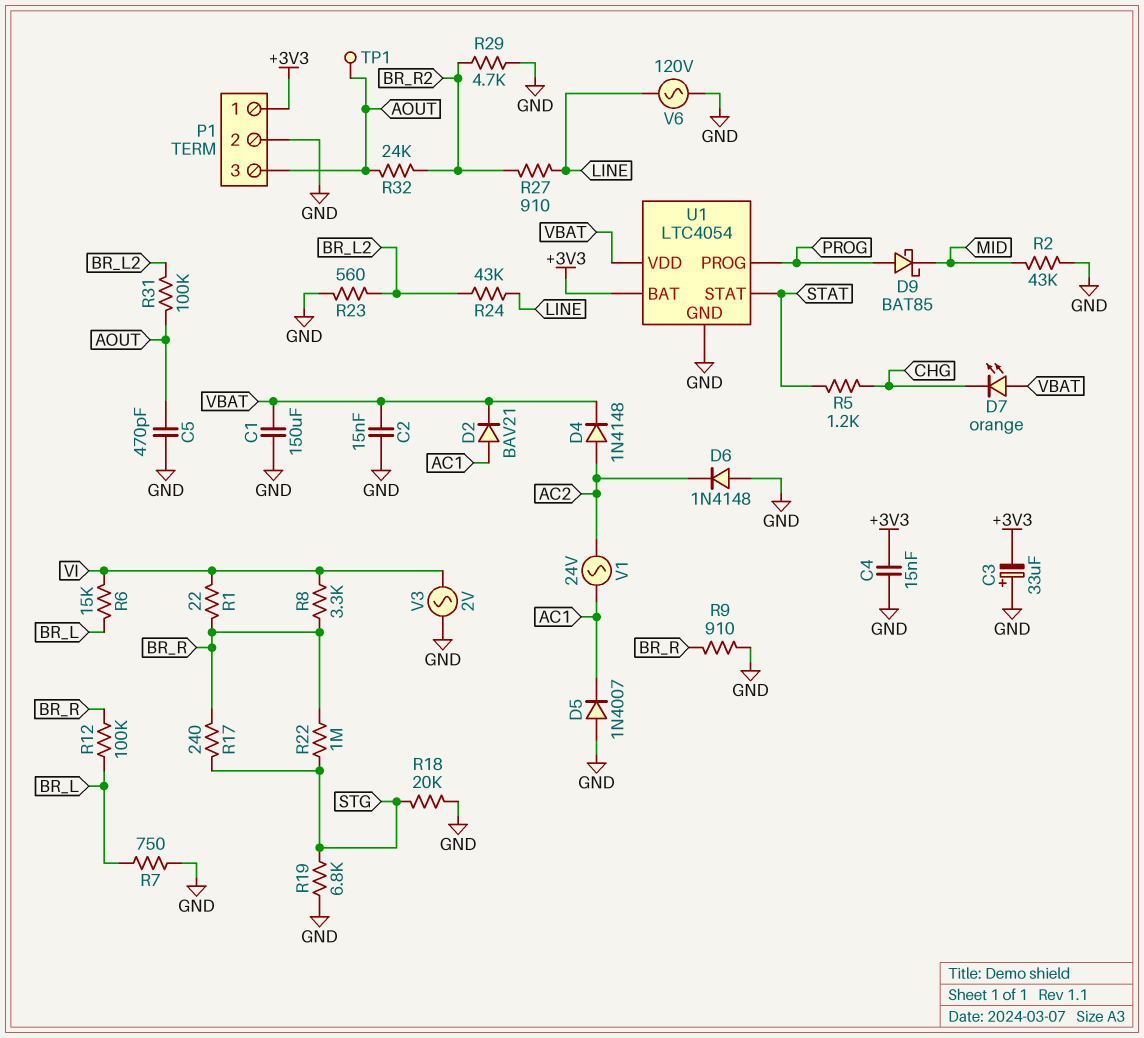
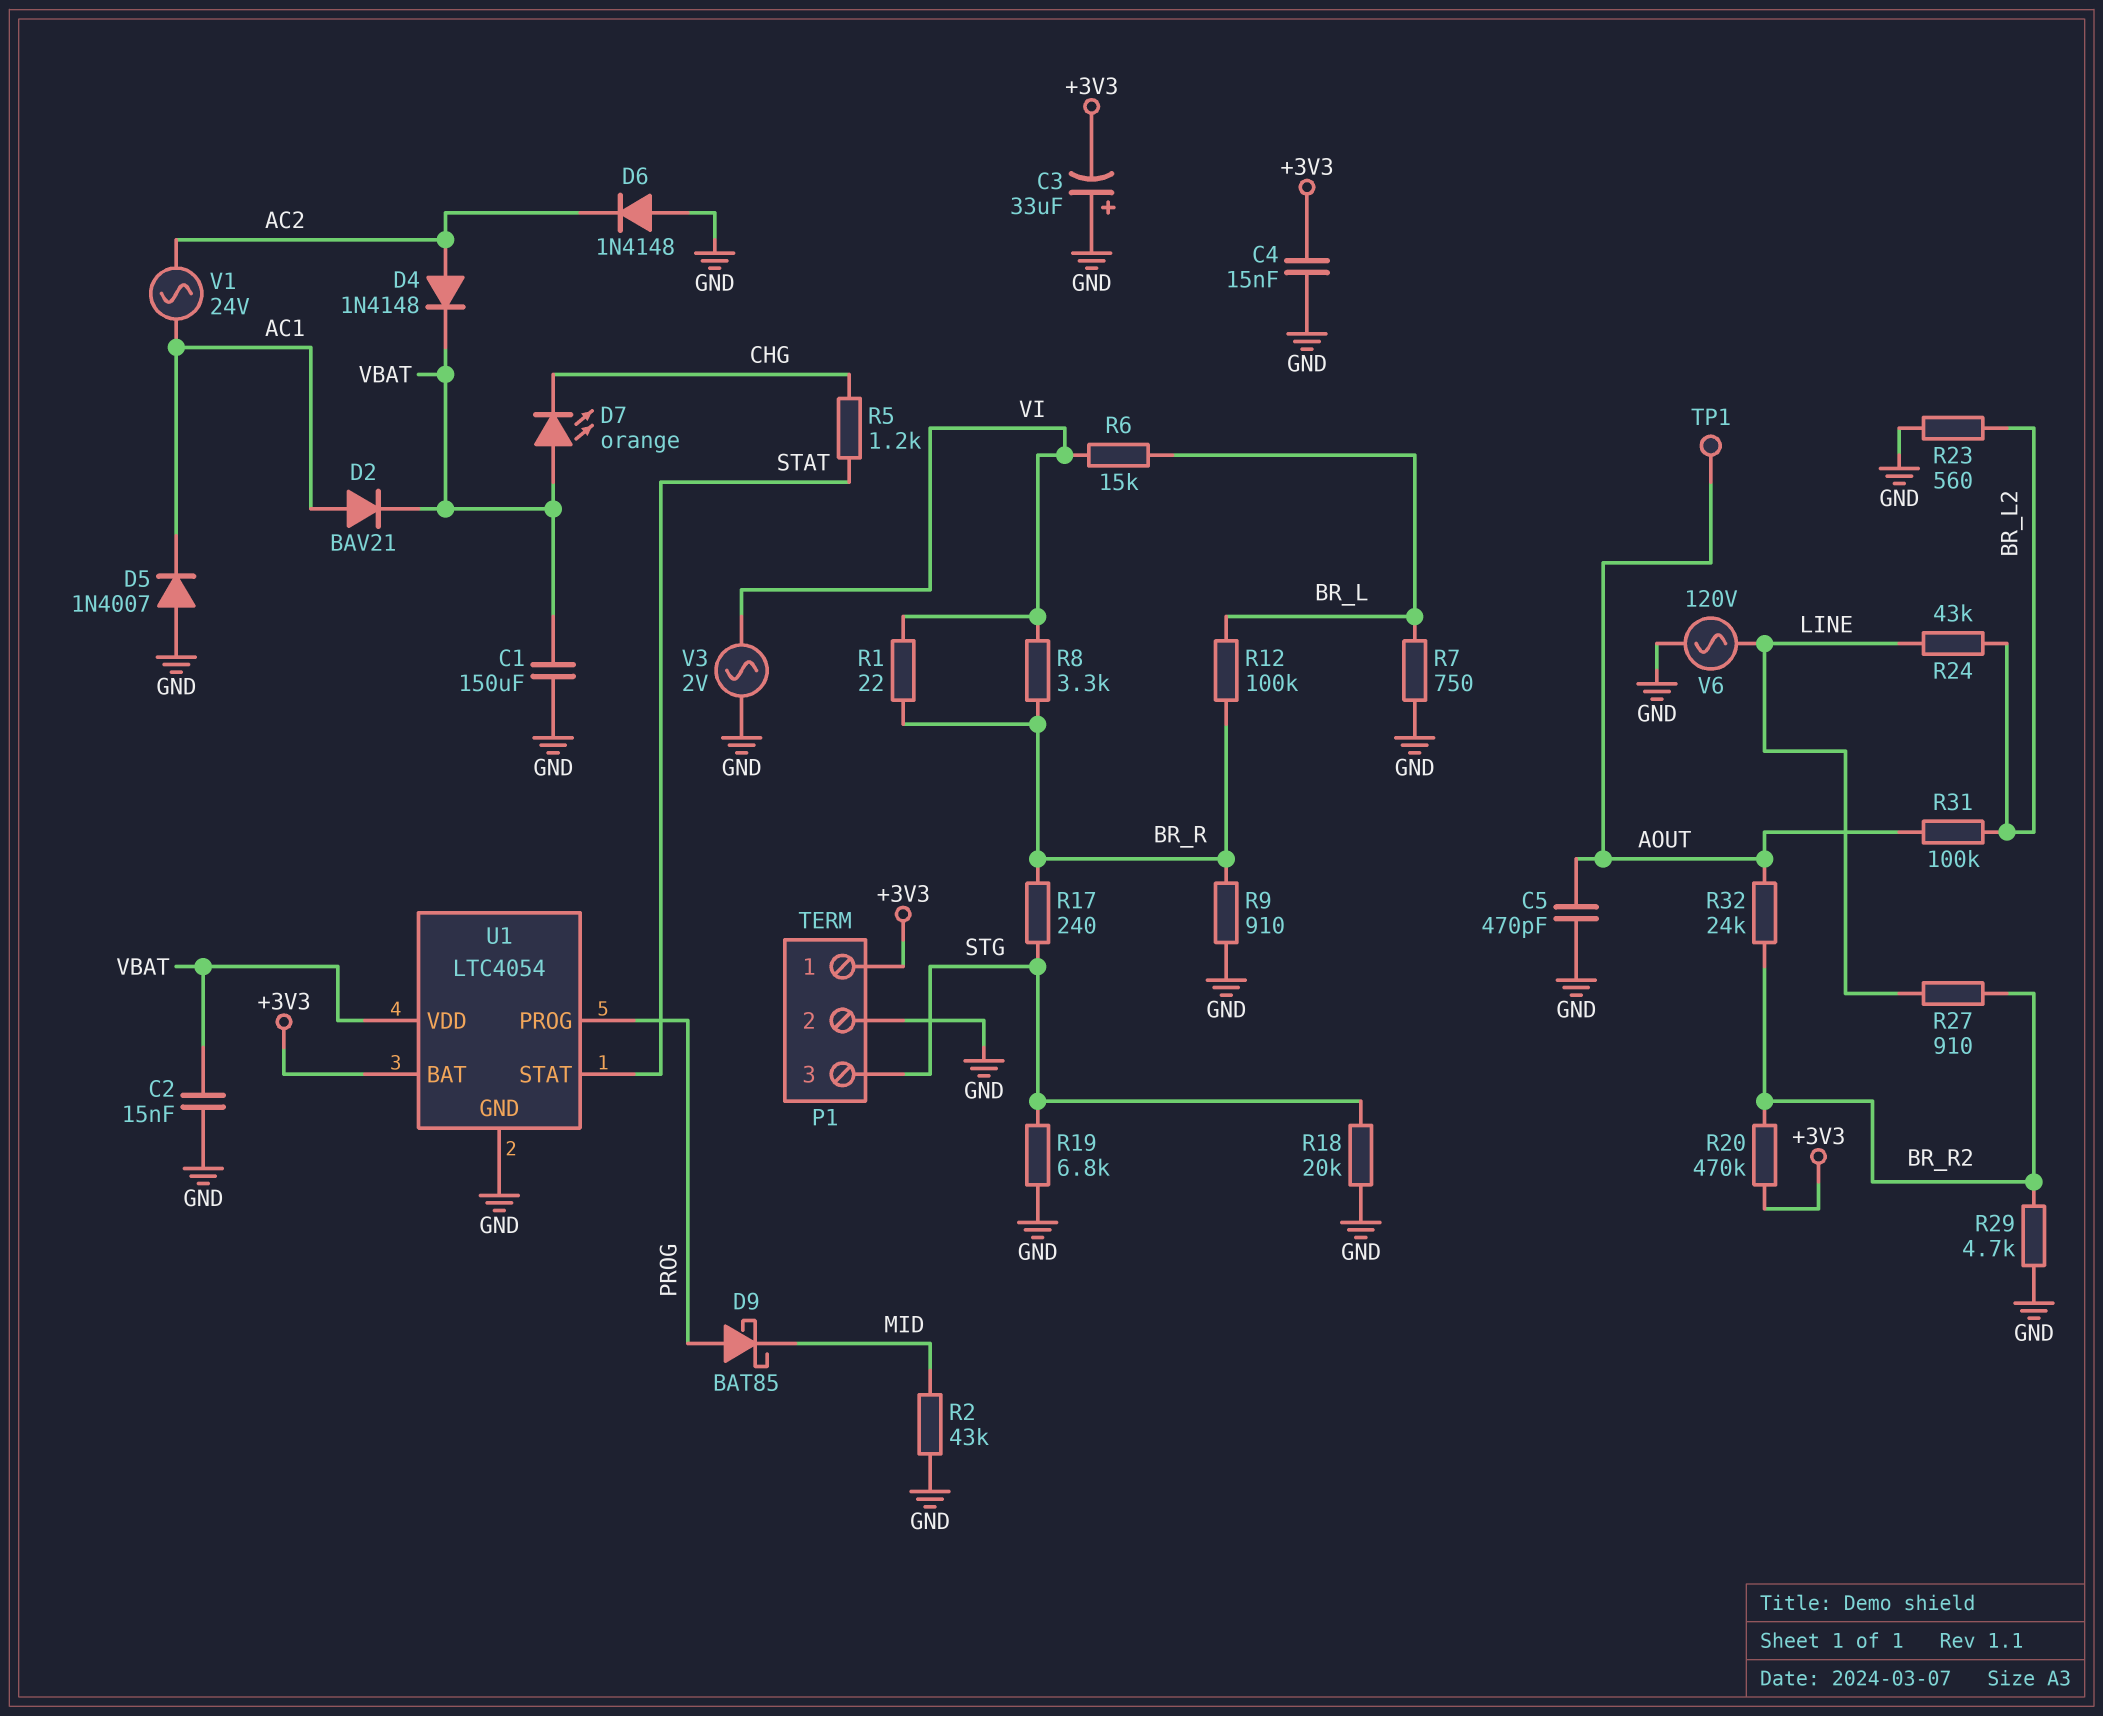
P1 pin 3: AOUT -> STG
R20: none -> 470k (+3V3, BR_R2)
R22: 1M (BR_R, STG) -> none

